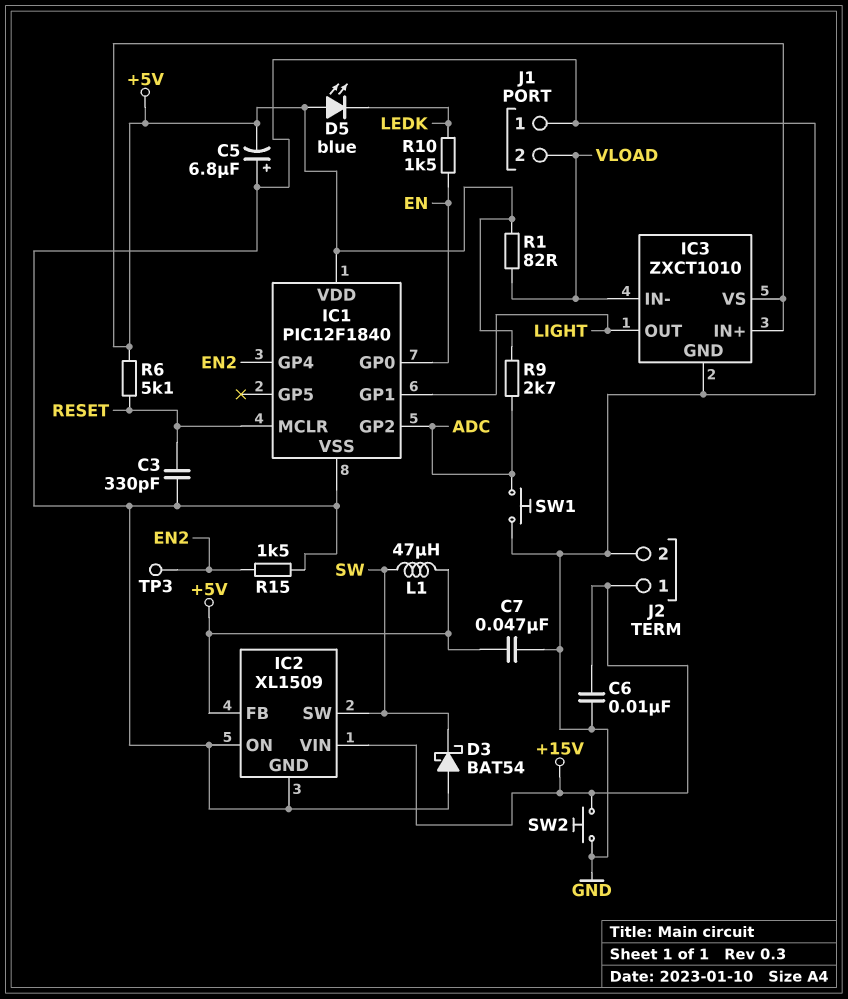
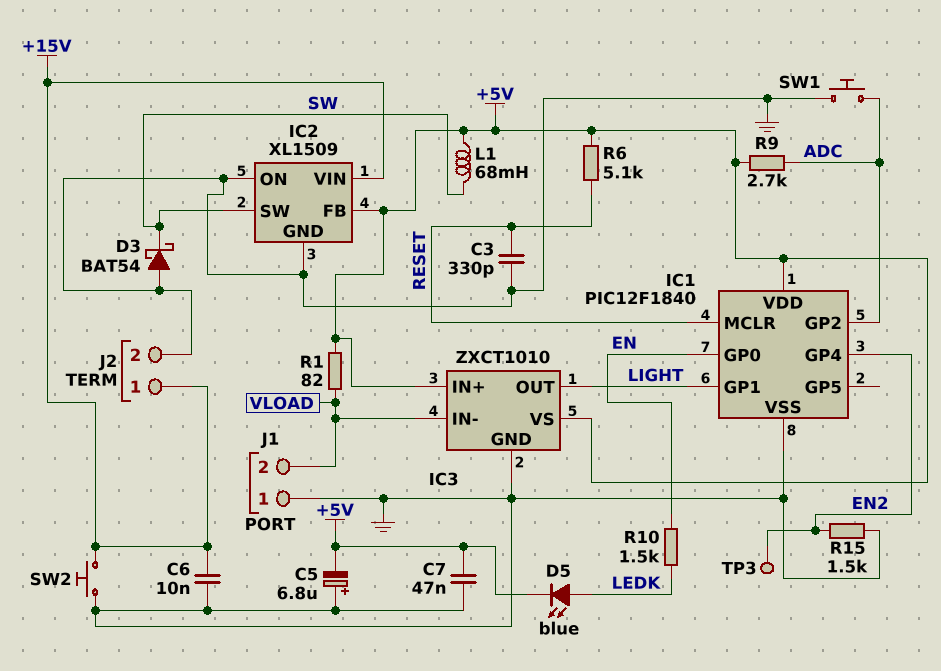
D5: LED blue (A +5V, K LEDK) -> LED blue (A LEDK, K +5V)
L1: 47uH (+5V, SW) -> 68mH (+5V, SW)

